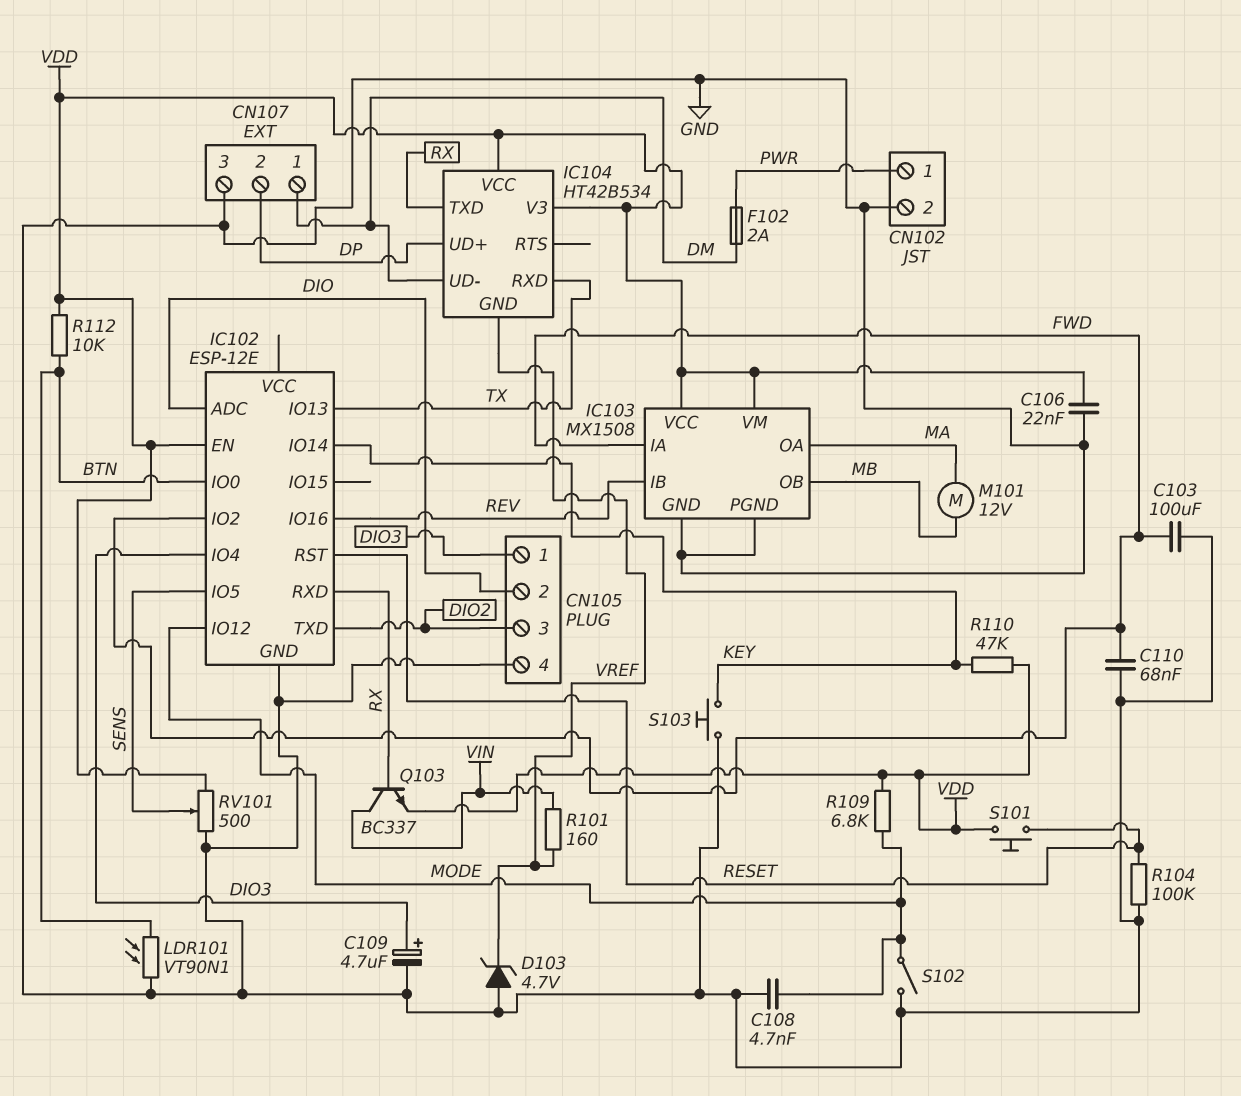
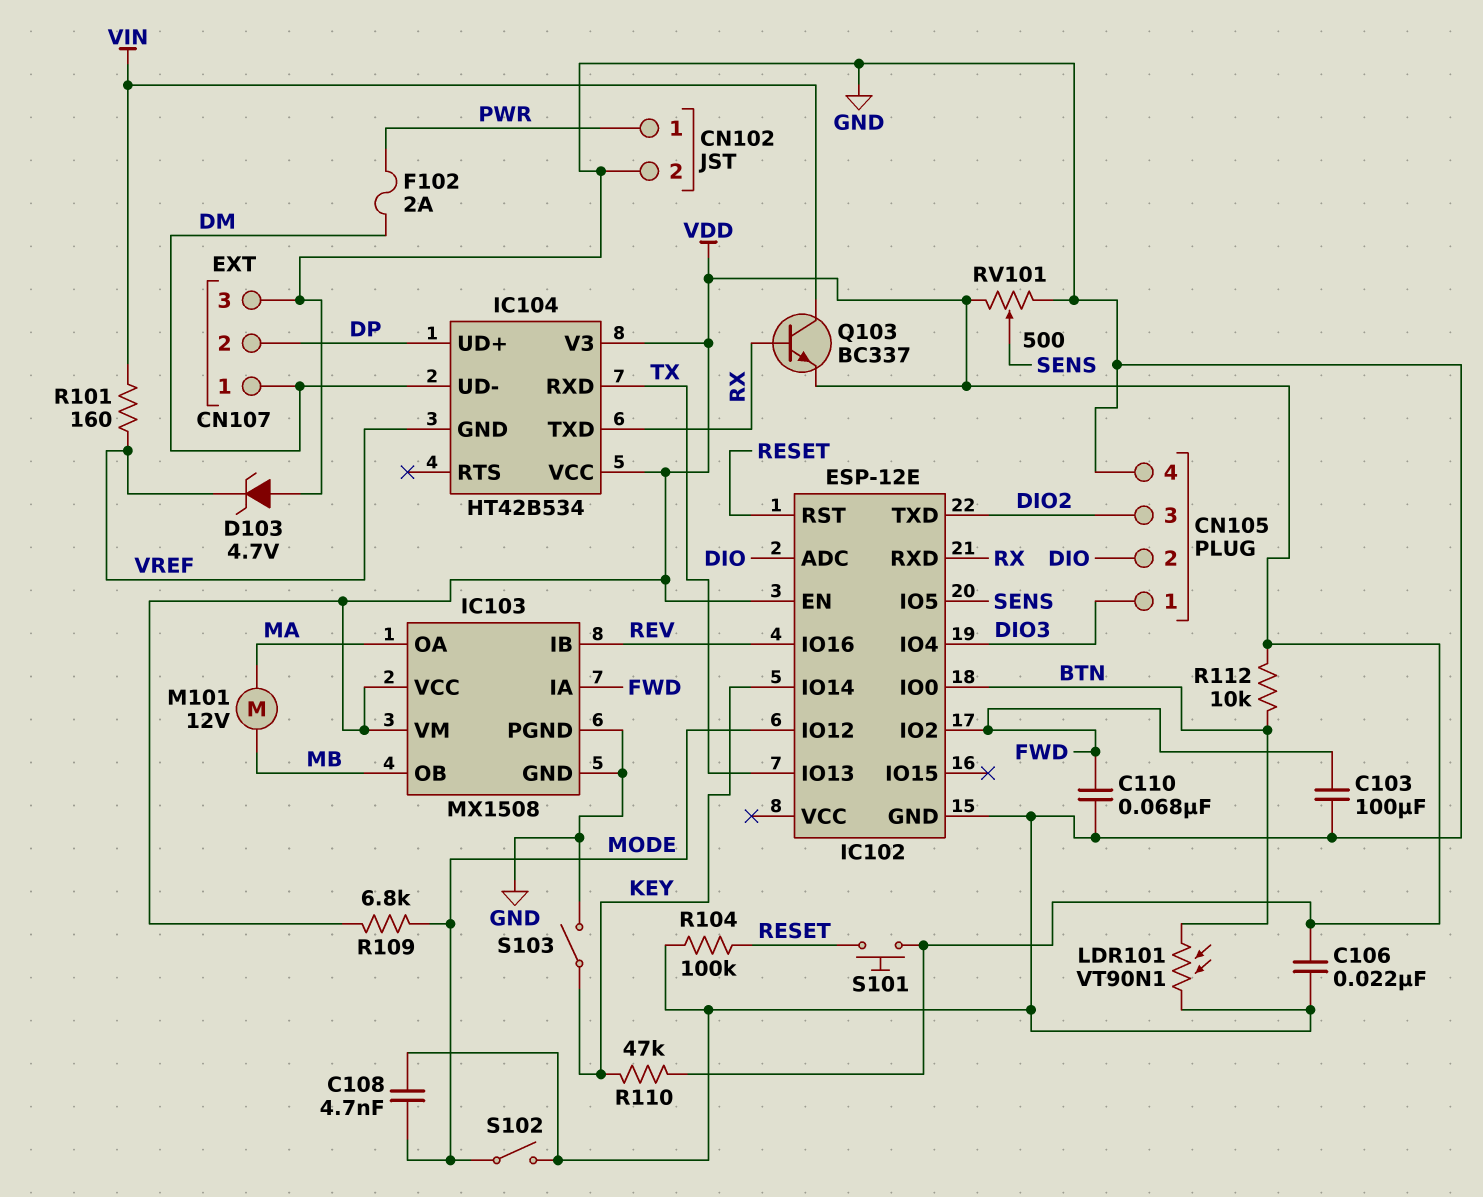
C109: 4.7uF (plus DIO3, minus GND) -> none
S103: button (GND, KEY) -> switch (GND, KEY)

